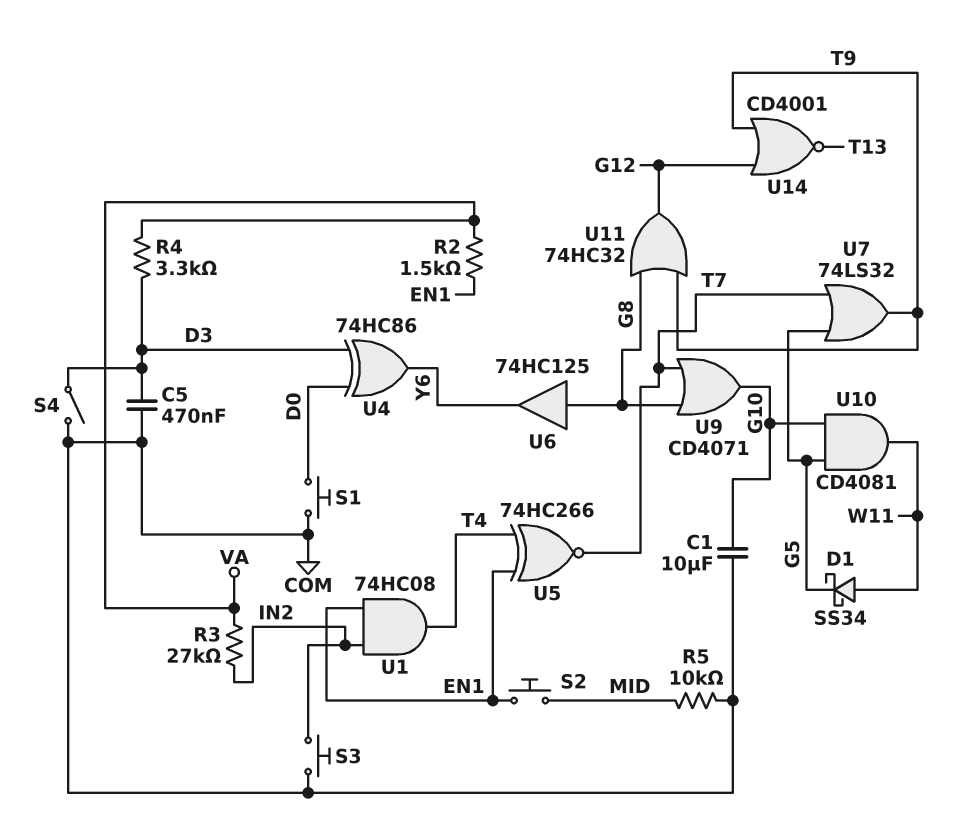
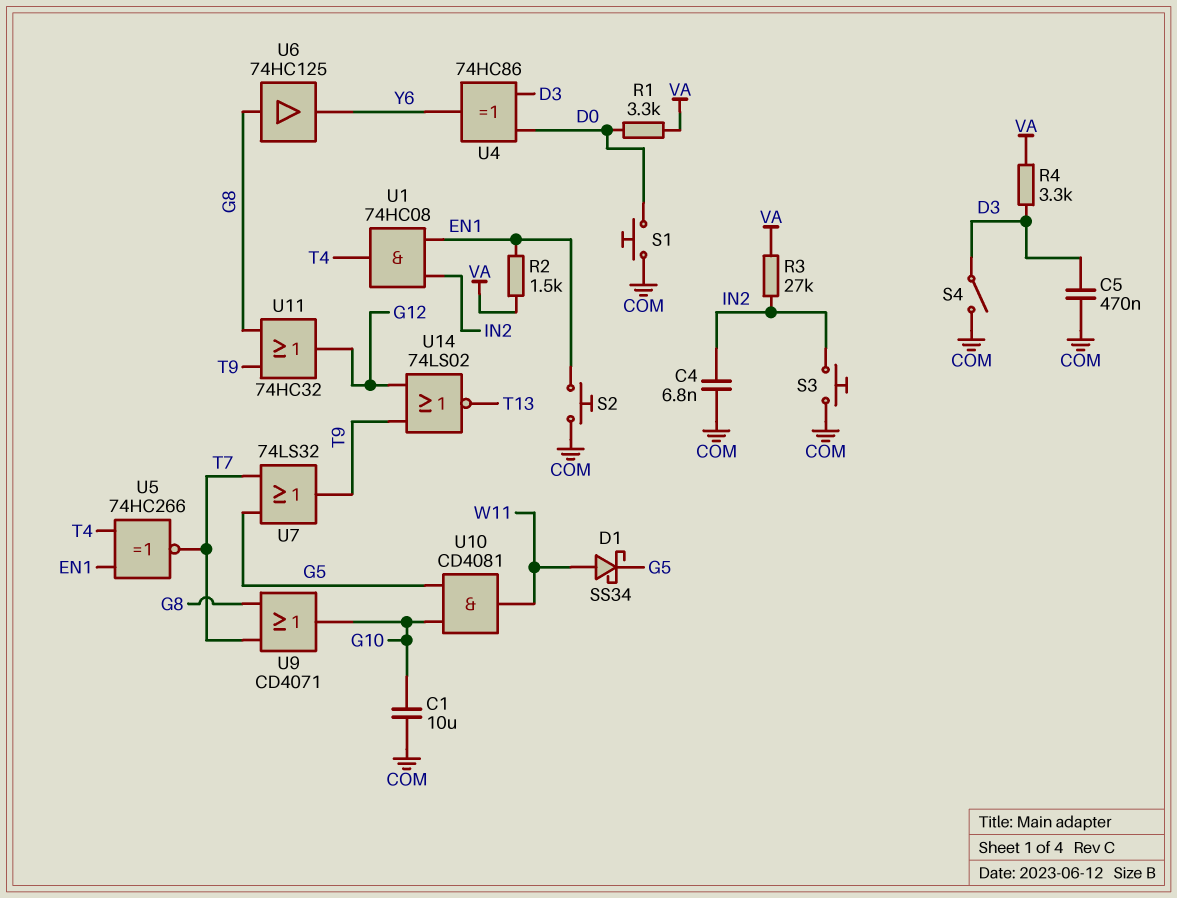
C4: none -> 6.8nF (COM, IN2)
R1: none -> 3.3k (D0, VA)
R5: 10k (COM, MID) -> none
S2: button (EN1, MID) -> button (COM, EN1)
U14: NOR CD4001 (in G12, in T9, out T13) -> NOR 74LS02 (in G12, in T9, out T13)

